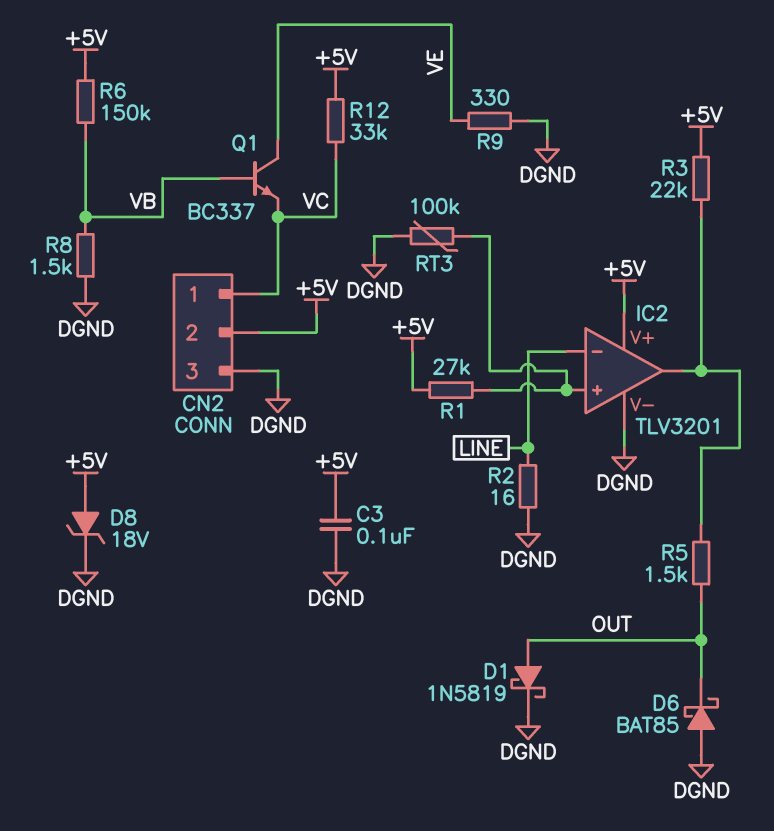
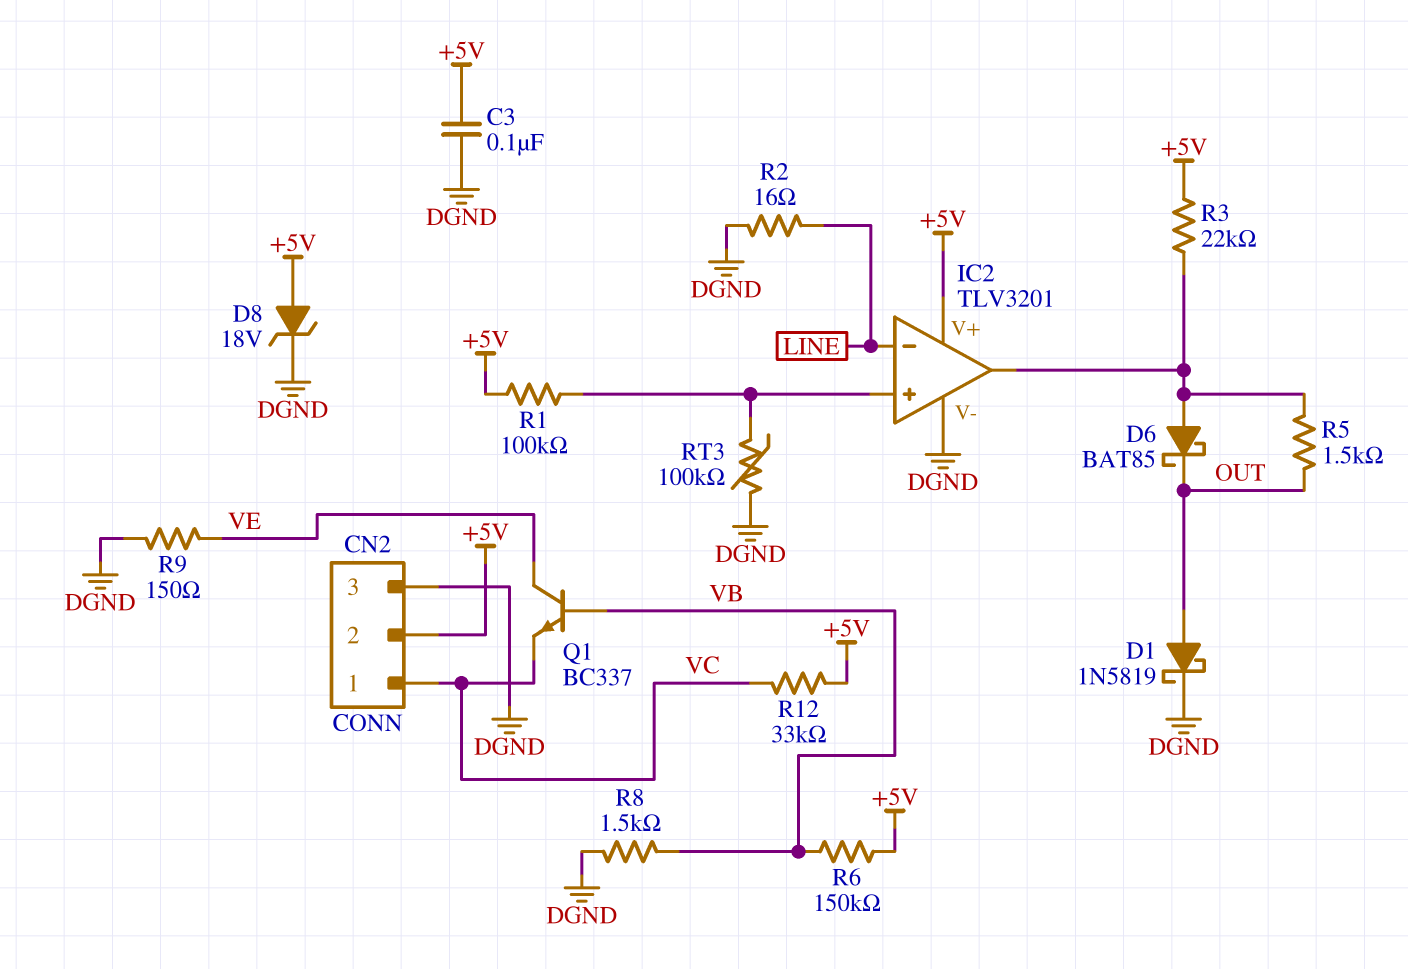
D6: schottky BAT85 (A DGND, K OUT) -> schottky BAT85 (A IC2/out, K OUT)
R1: 27k (+5V, IC2/in+) -> 100k (+5V, IC2/in+)
R9: 330 (DGND, VE) -> 150 (DGND, VE)

